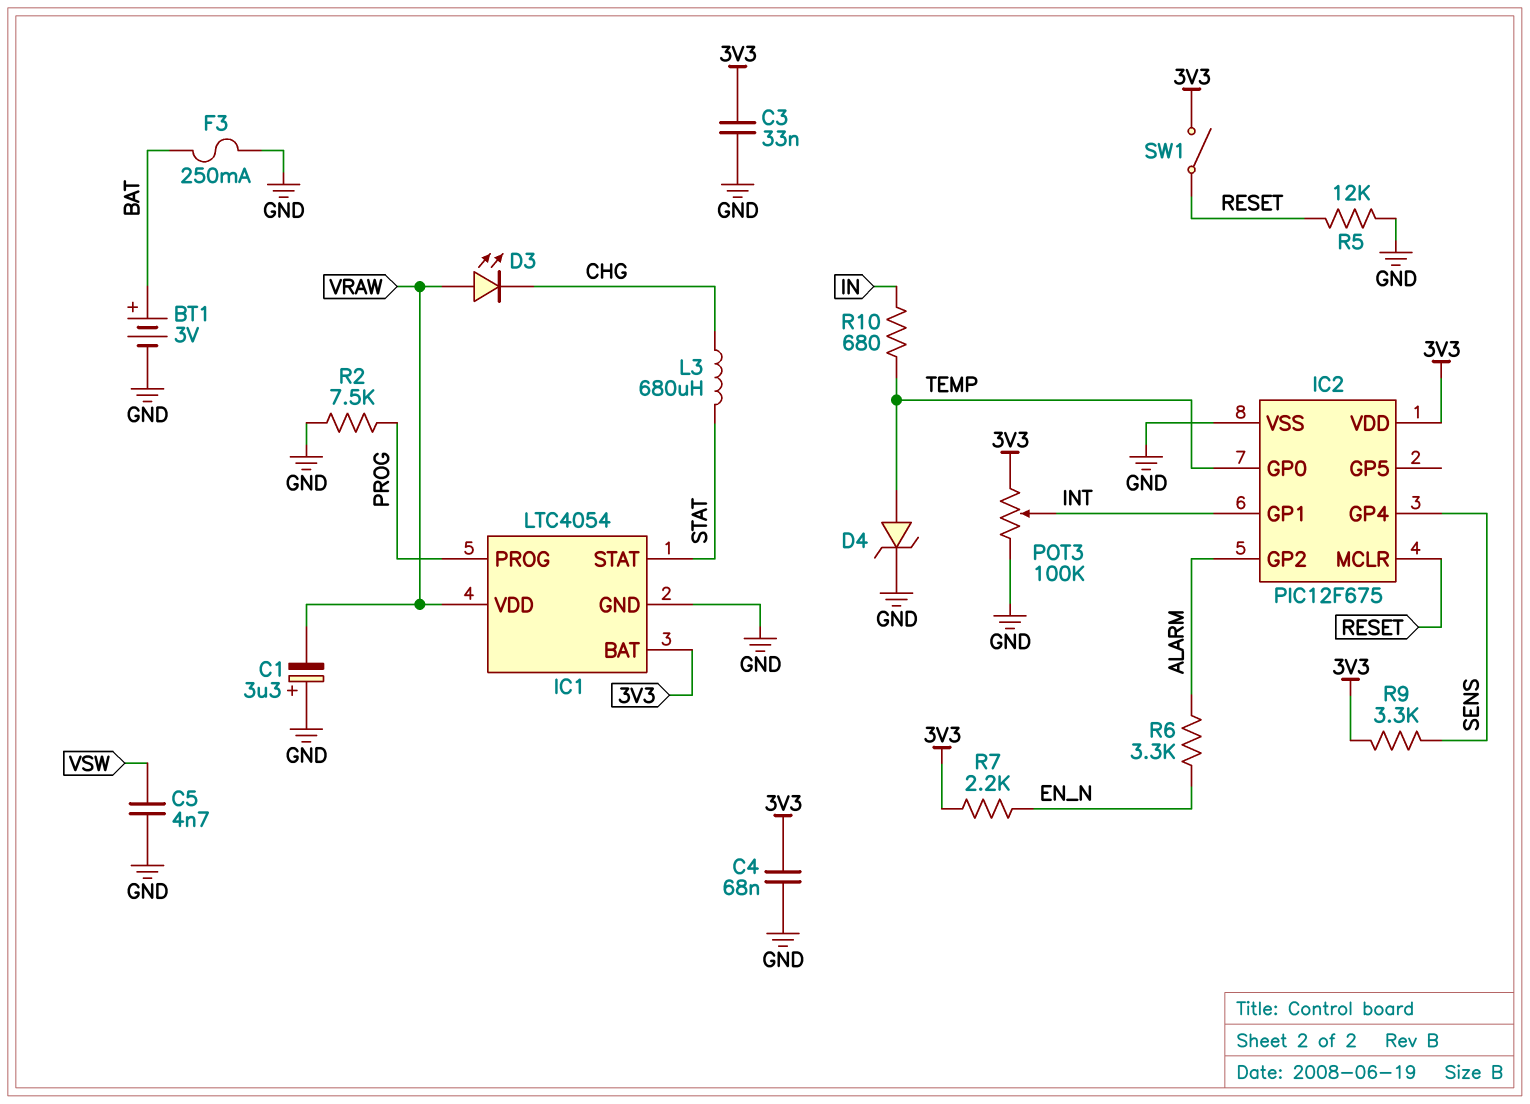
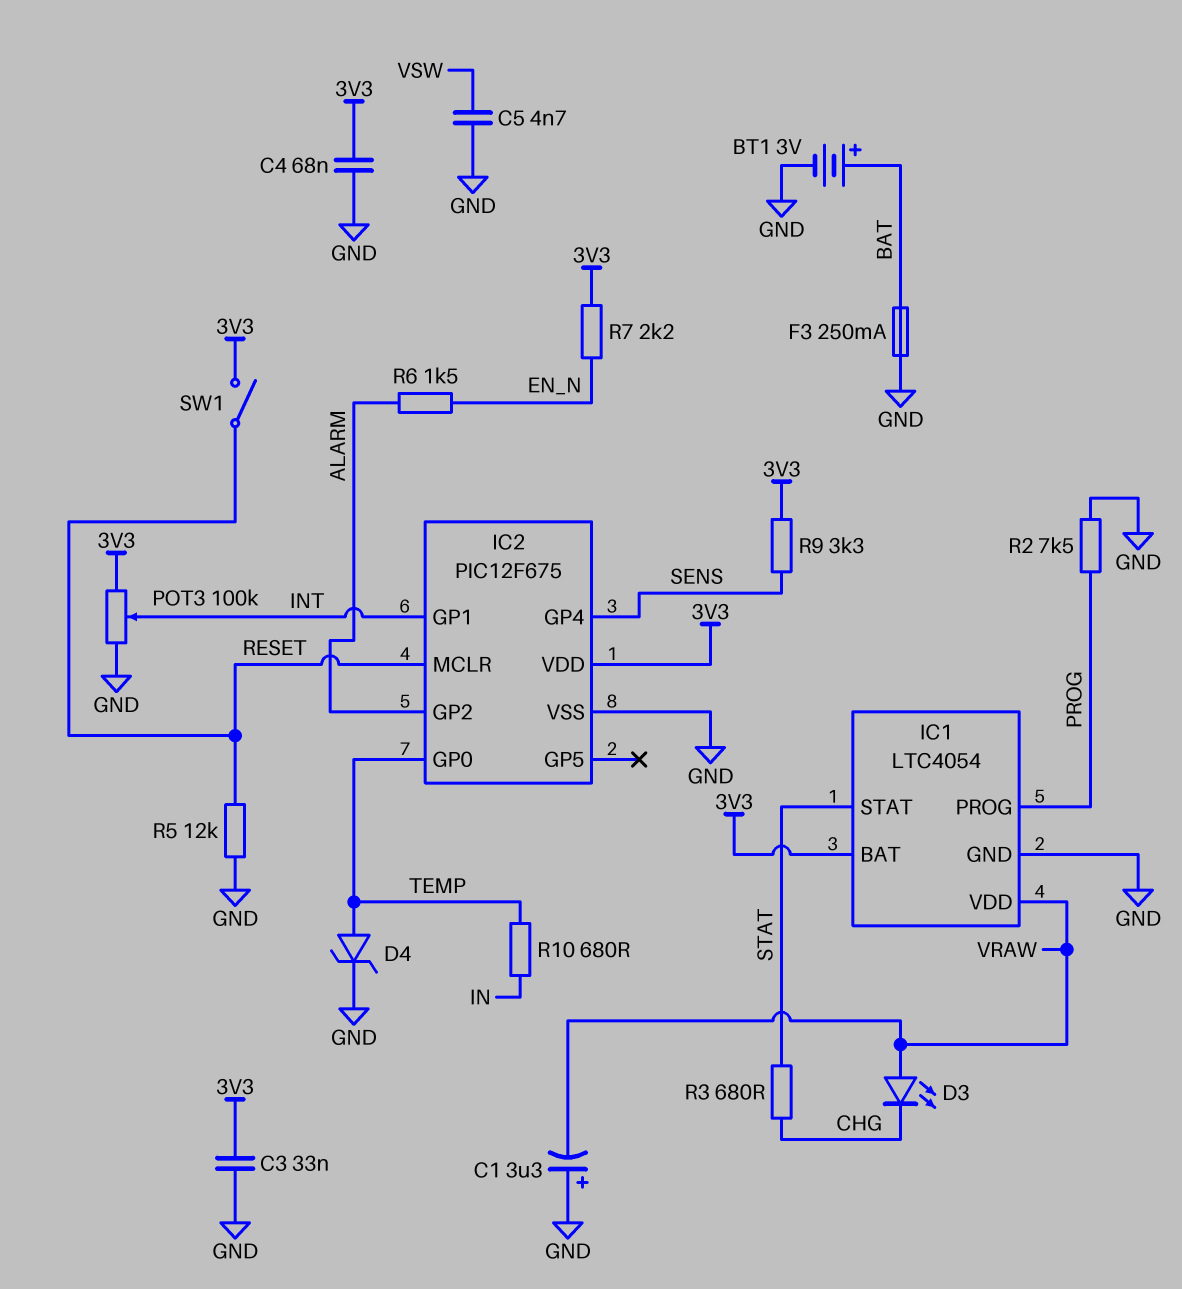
L3: 680uH (CHG, STAT) -> none
R3: none -> 680 (CHG, STAT)
R6: 3.3k (ALARM, EN_N) -> 1.5k (ALARM, EN_N)

